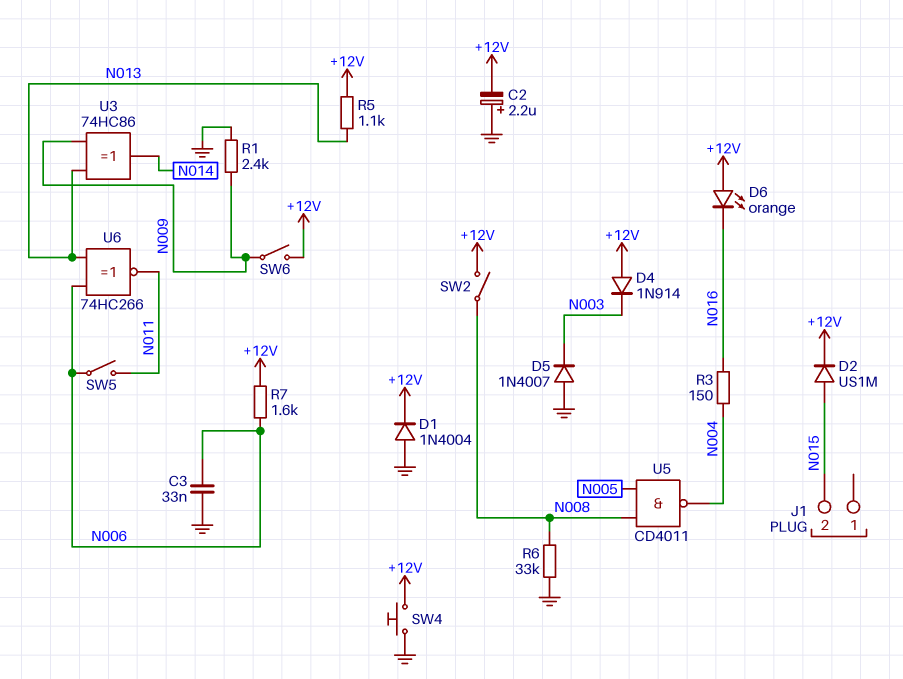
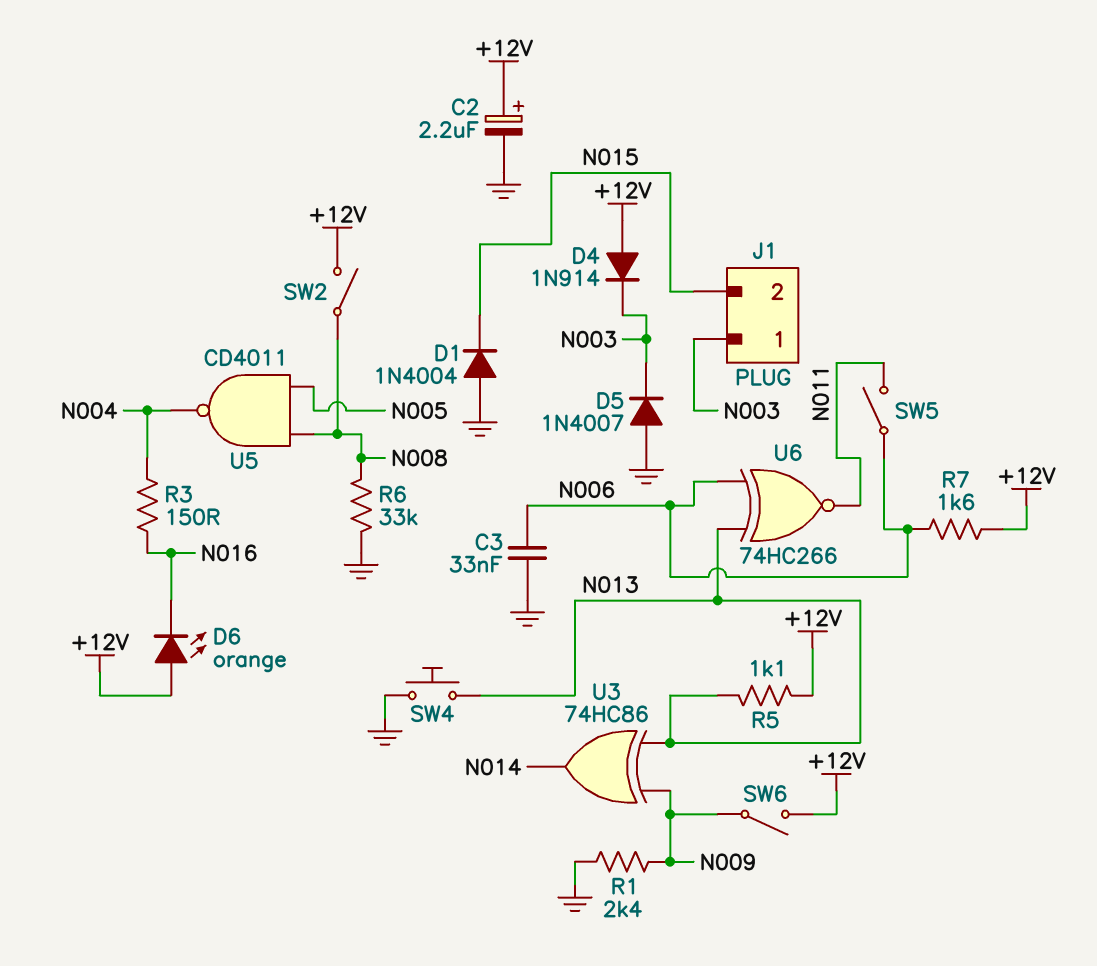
C2: 2.2uF (plus GND, minus +12V) -> 2.2uF (plus +12V, minus GND)
D1: diode 1N4004 (A GND, K +12V) -> diode 1N4004 (A GND, K N015)
D2: diode US1M (A N015, K +12V) -> none
J1 pin 1: none -> N003
SW4: button (+12V, GND) -> button (GND, N013)

